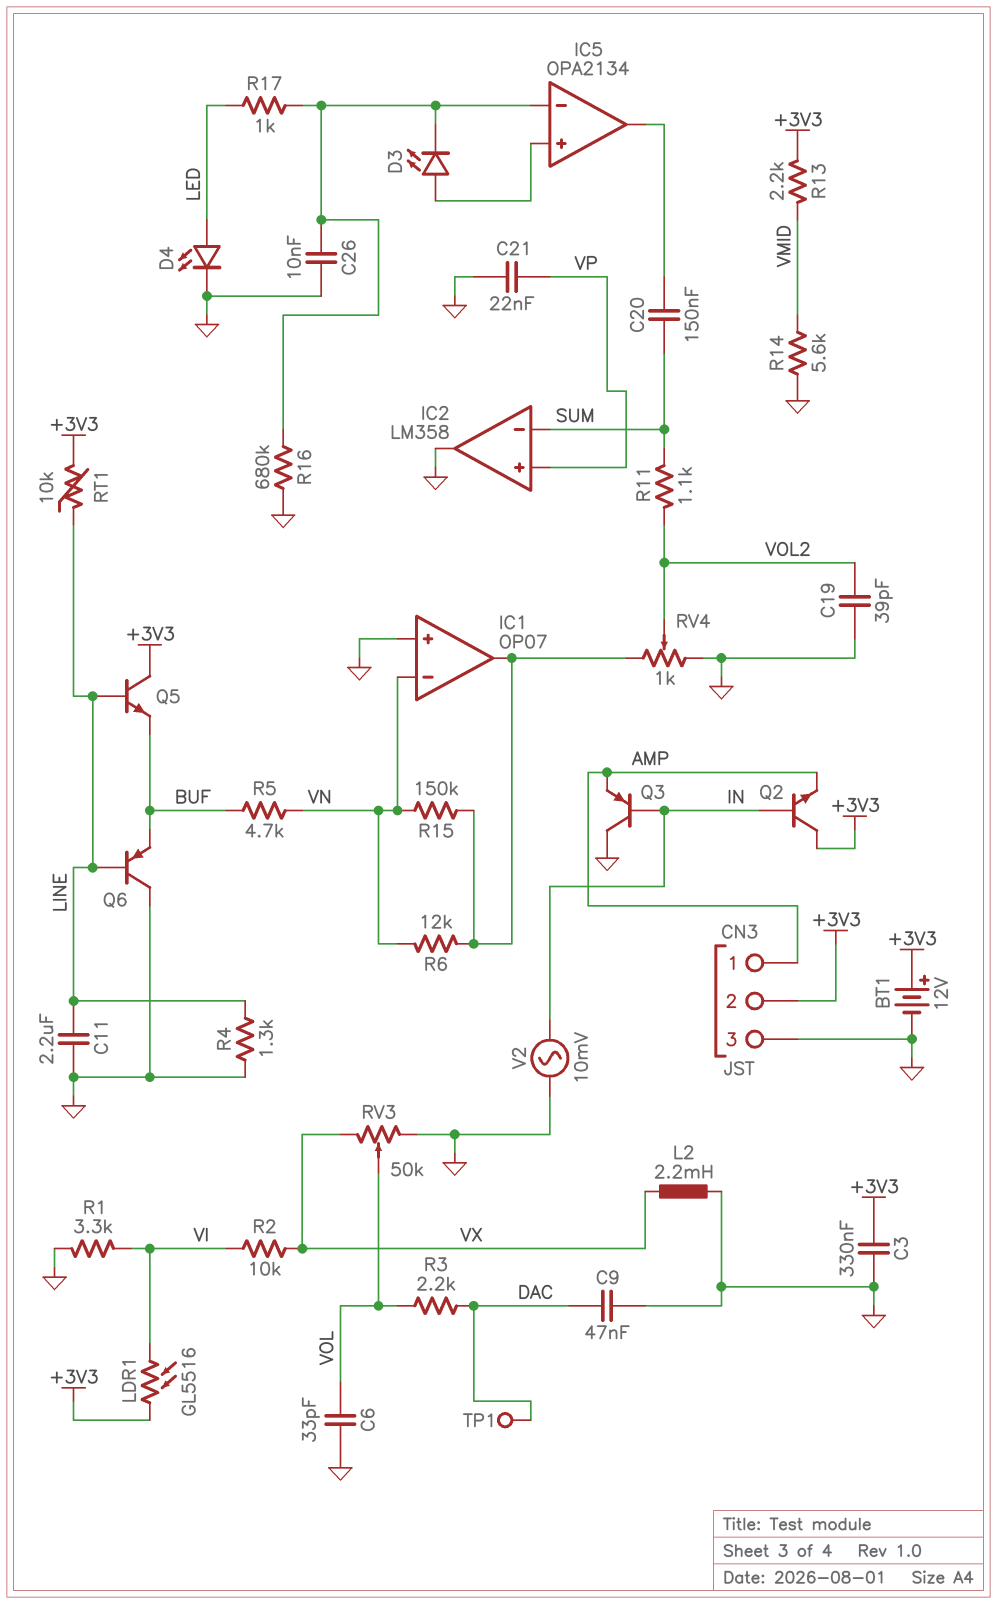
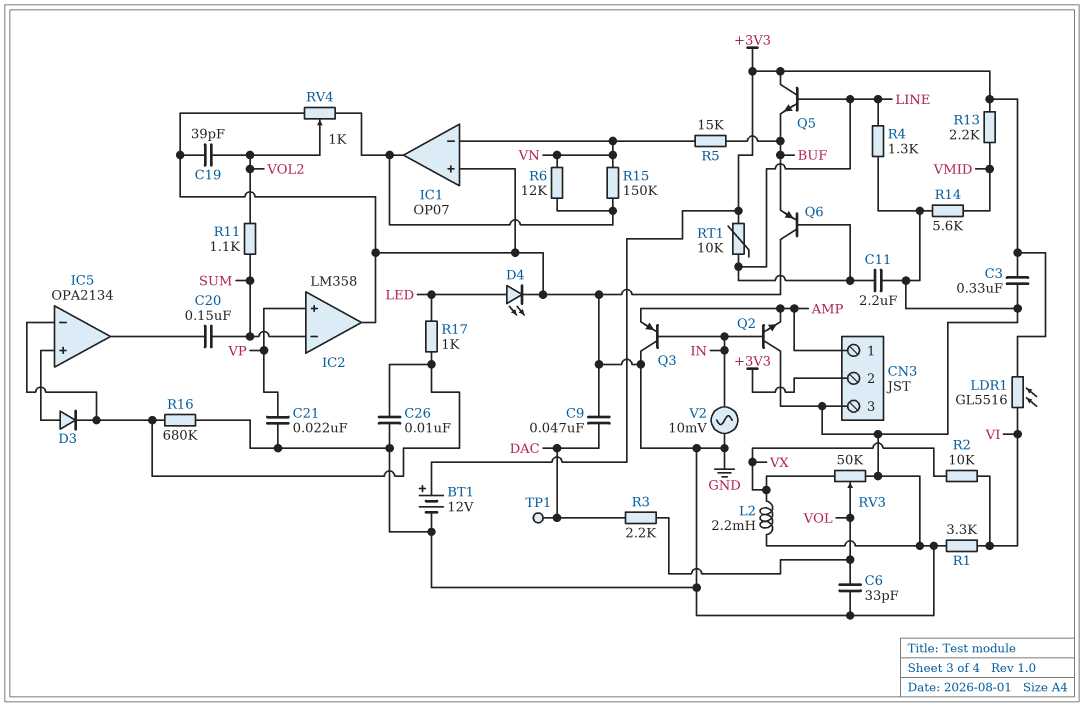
D3: LED (A IC5/in+, K IC5/in-) -> diode (A IC5/in+, K IC5/in-)
Q2: NPN (B IN, C +3V3, E AMP) -> NPN (B IN, C GND, E AMP)
R5: 4.7k (BUF, VN) -> 15k (BUF, VN)

